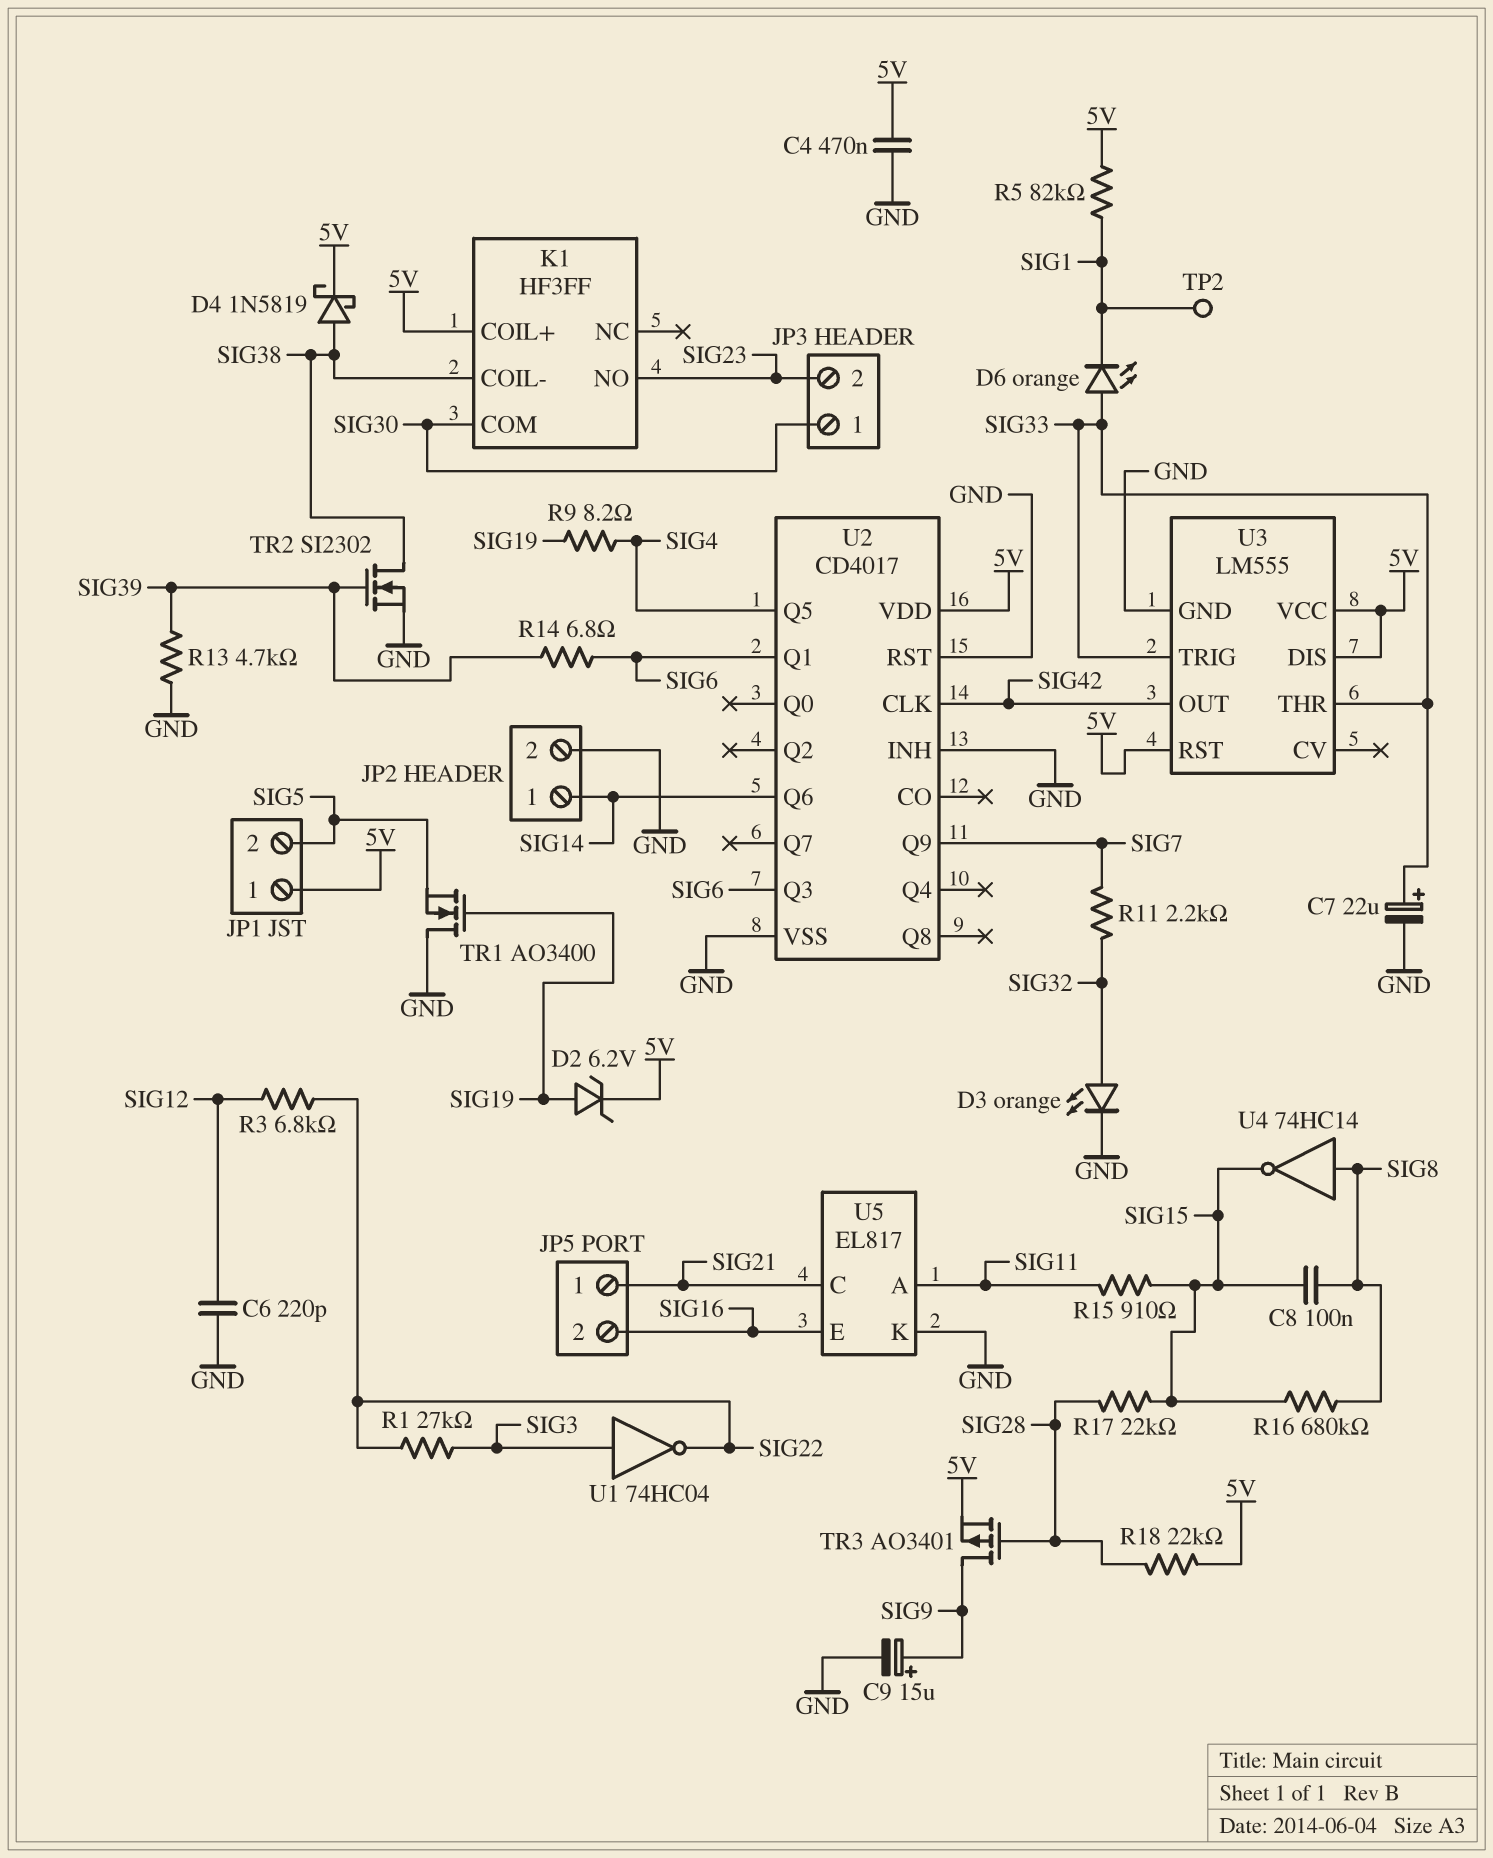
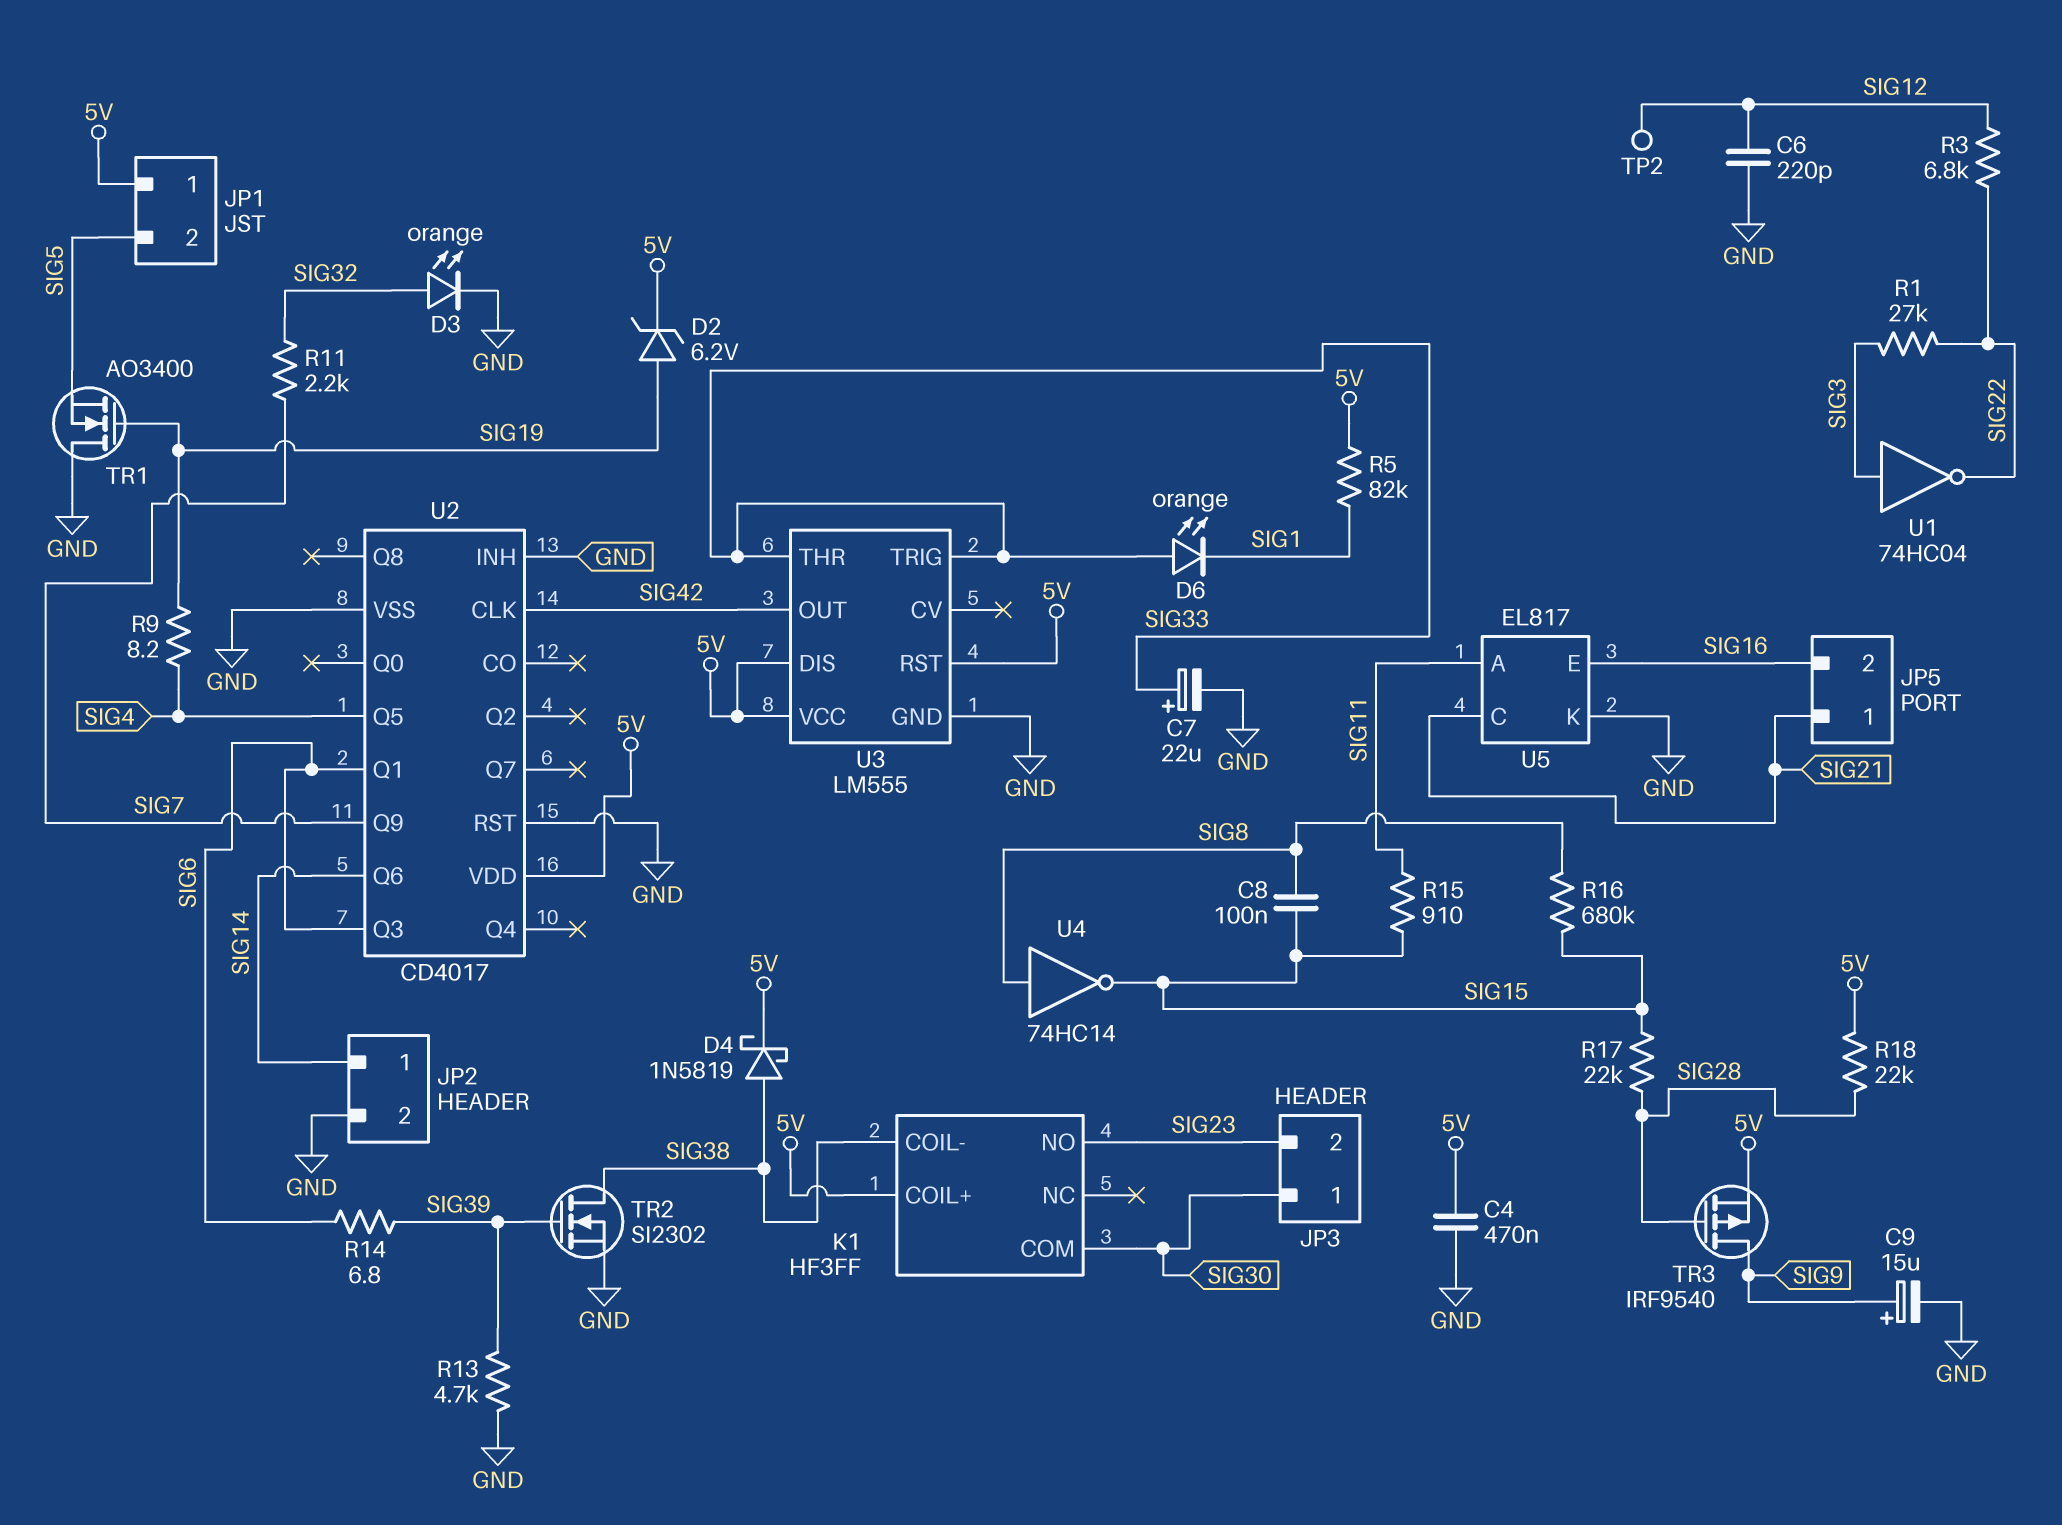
TP2: test point (SIG1) -> test point (SIG12)
TR3: PMOS AO3401 (G SIG28, D SIG9, S 5V) -> PMOS IRF9540 (G SIG28, D SIG9, S 5V)

